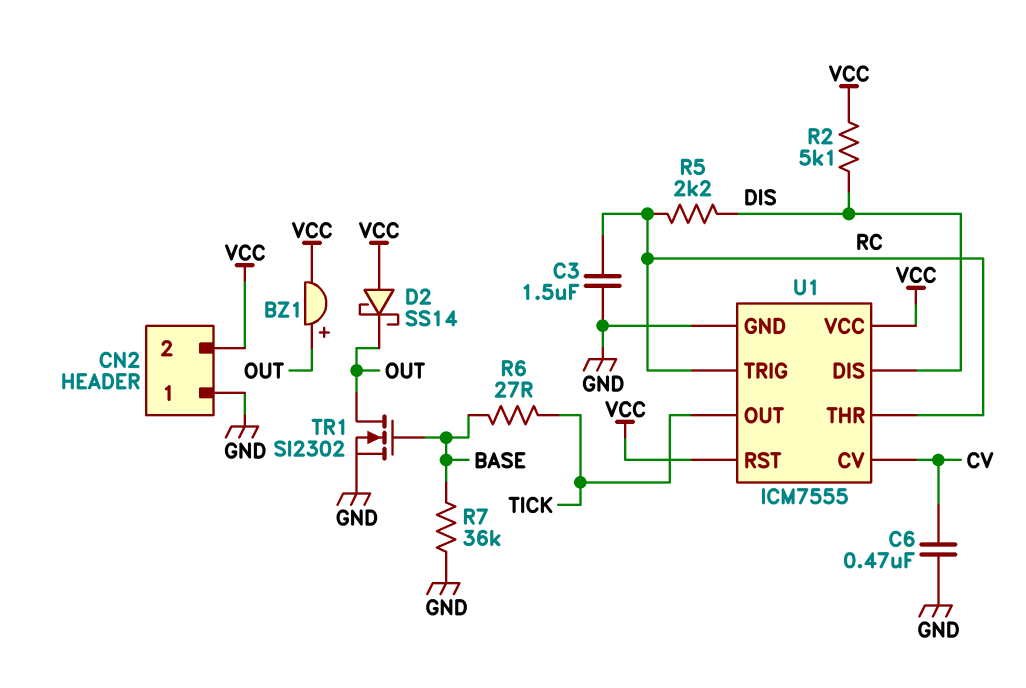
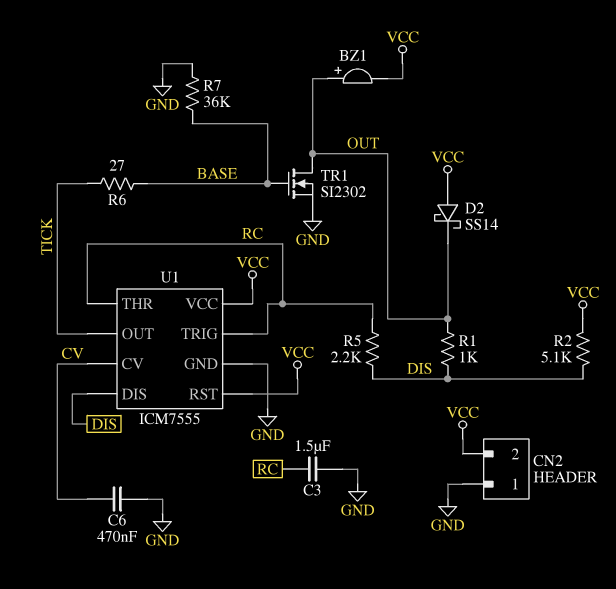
R1: none -> 1k (DIS, OUT)

